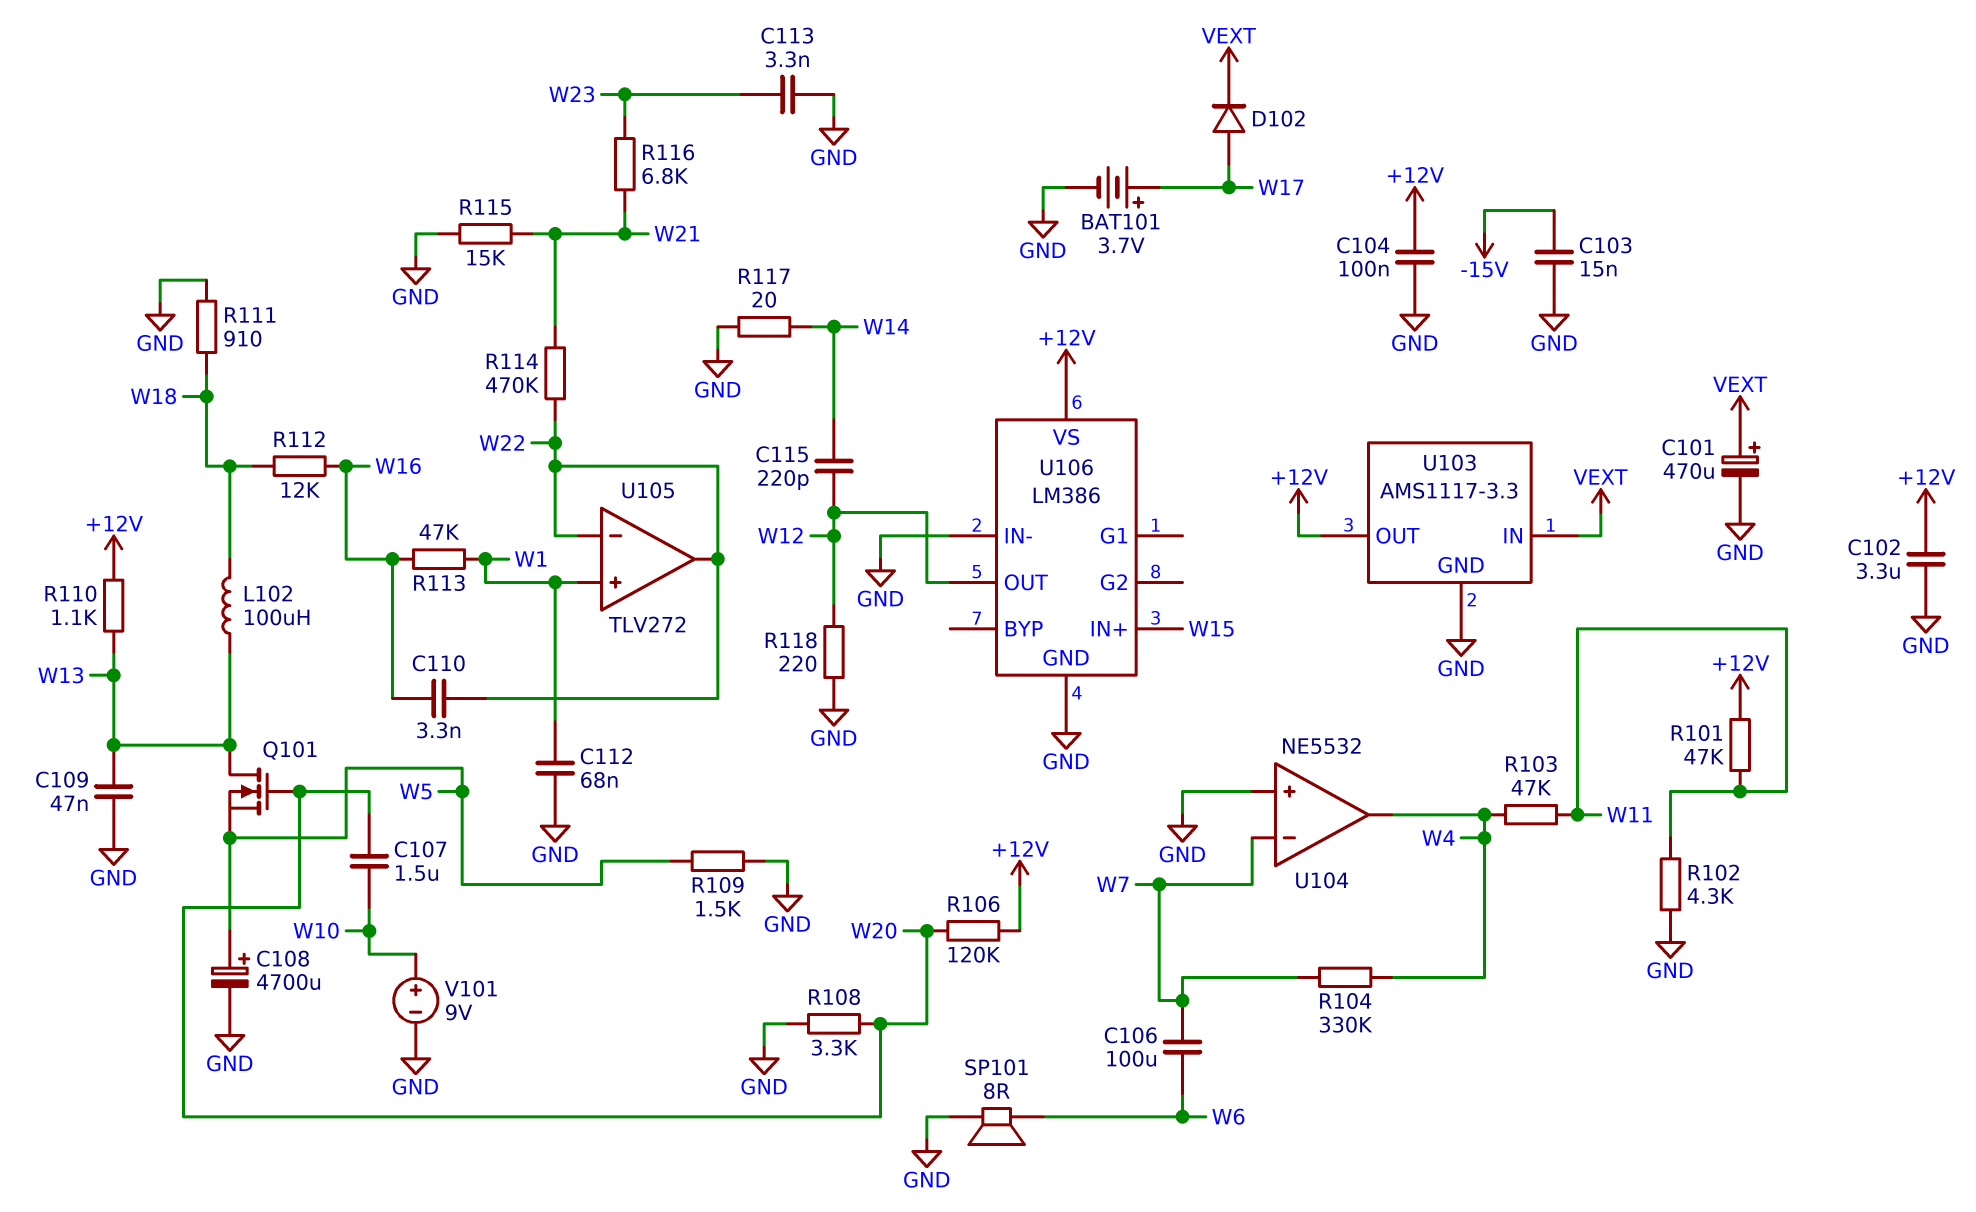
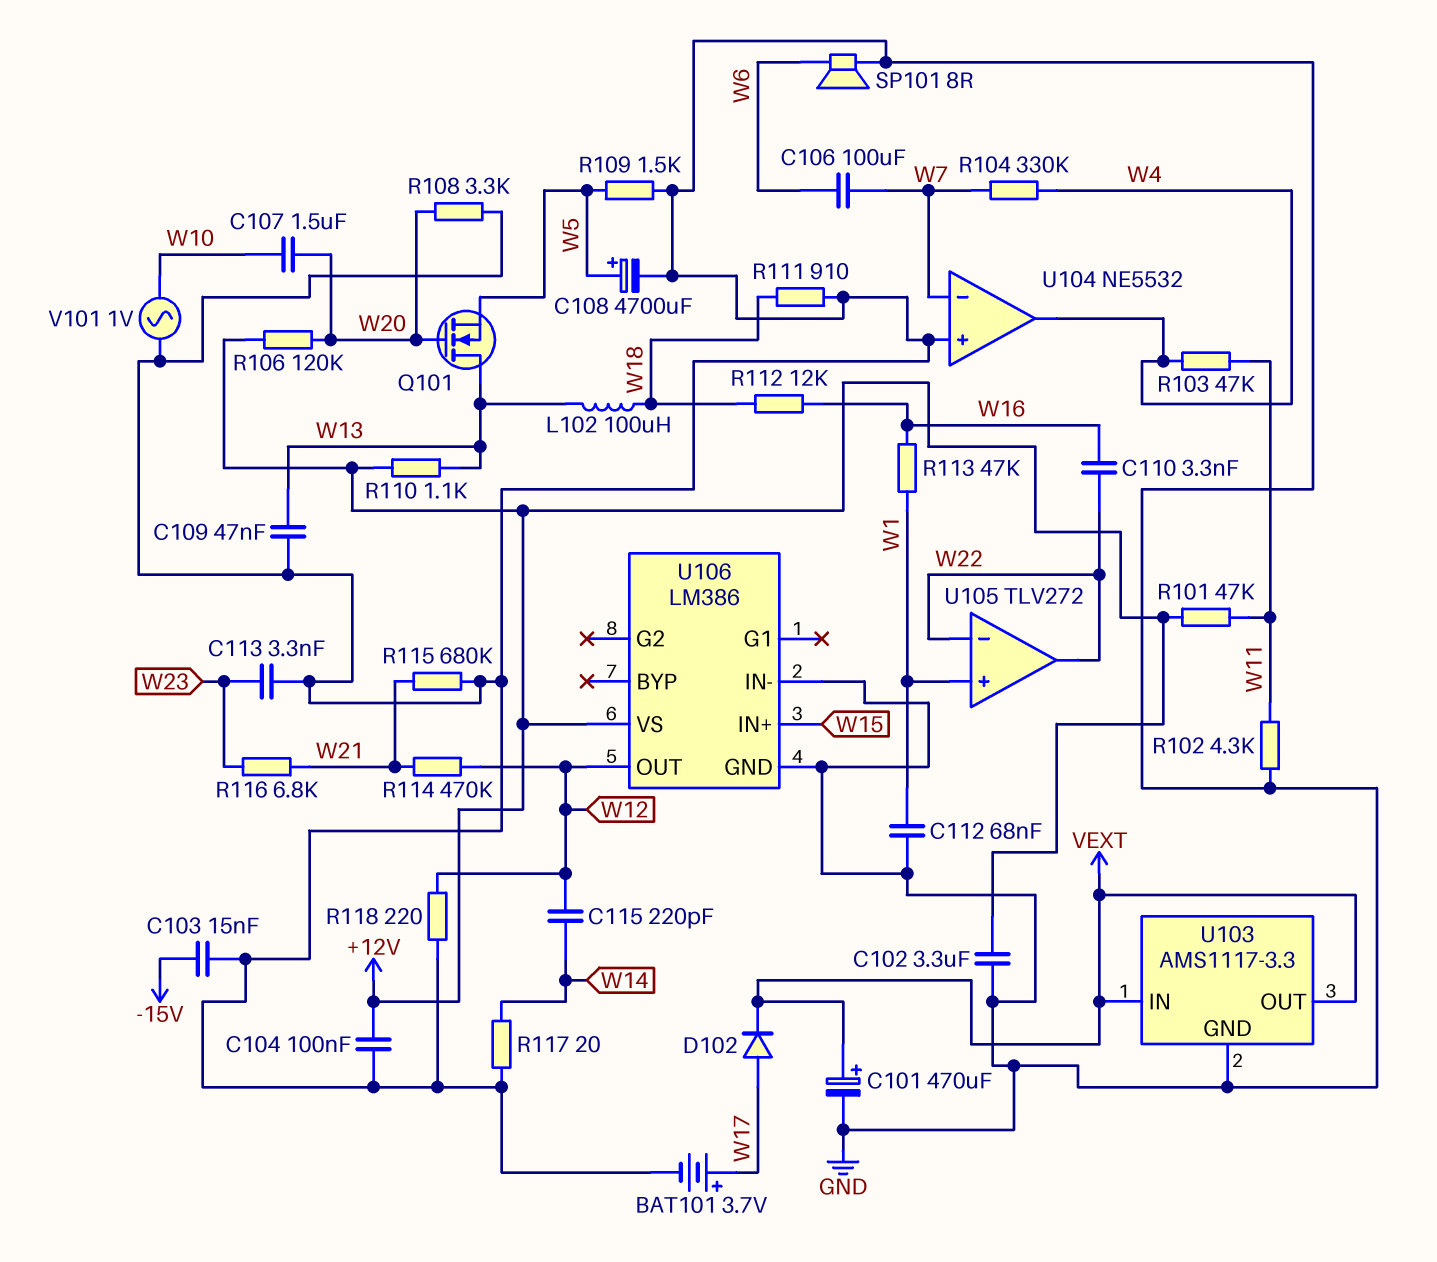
R114: 470k (W21, W22) -> 470k (W12, W21)
R115: 15k (GND, W21) -> 680k (GND, W21)
U103 pin OUT: +12V -> VEXT
V101: 9V (plus W10, minus GND) -> AC 1V (GND, W10)

